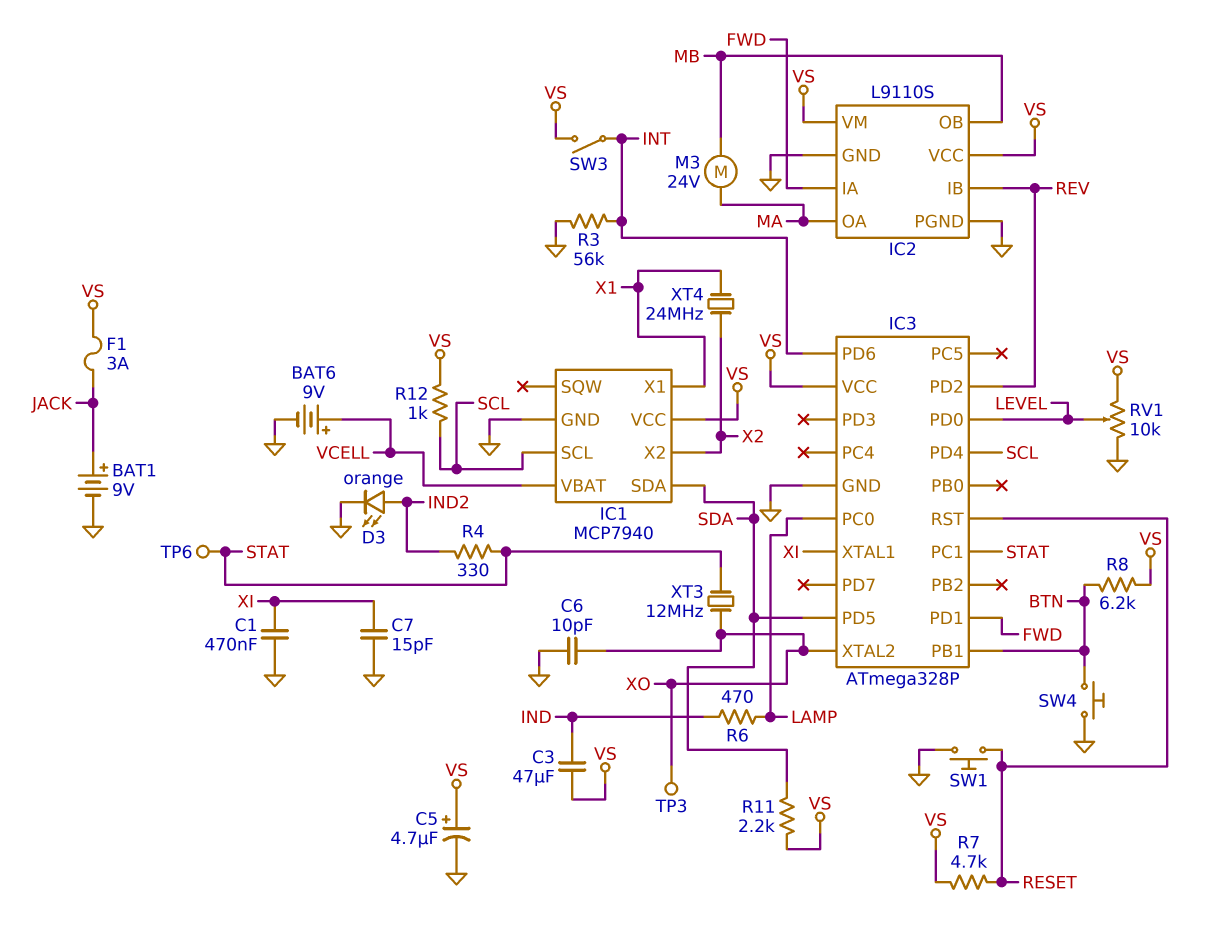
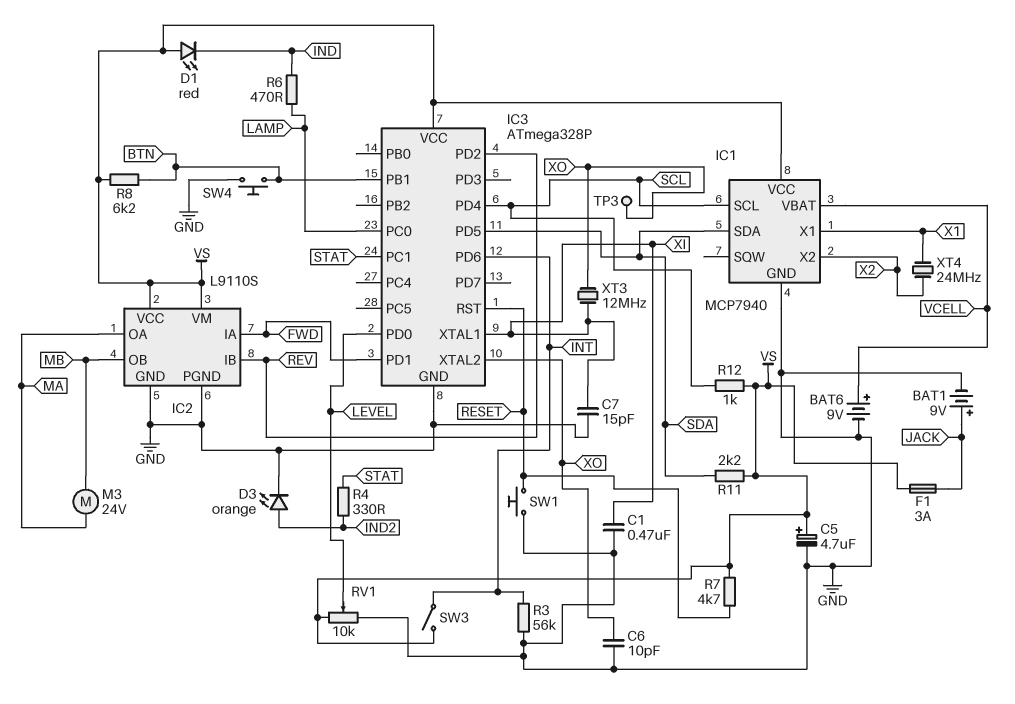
C3: 47uF (IND, VS) -> none
D1: none -> LED red (A VS, K IND)
TP6: test point (STAT) -> none
XT3: 12MHz (STAT, XO) -> 12MHz (XI, XO)

